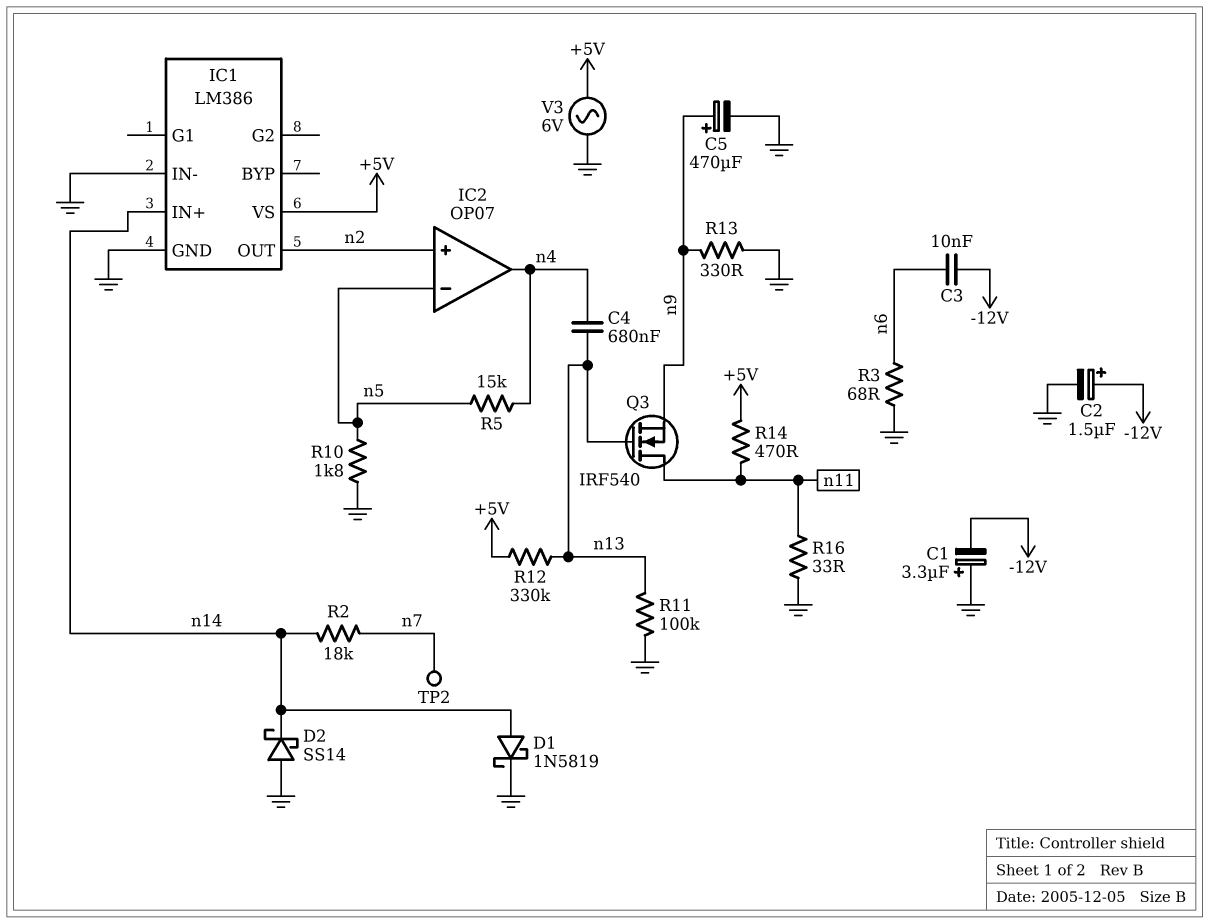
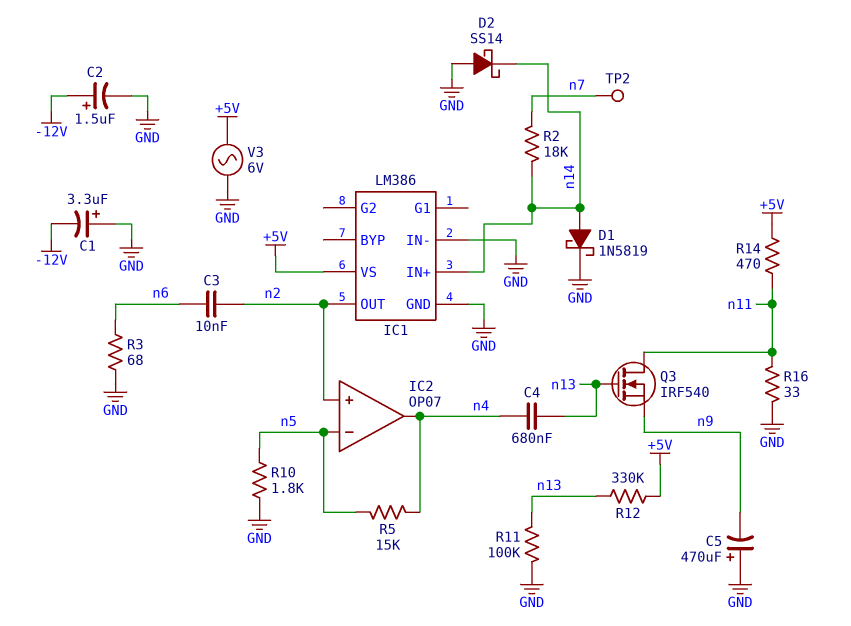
C3: 10nF (-12V, n6) -> 10nF (n2, n6)
C5: 470uF (plus n9, minus GND) -> 470uF (plus GND, minus n9)
R13: 330 (GND, n9) -> none

